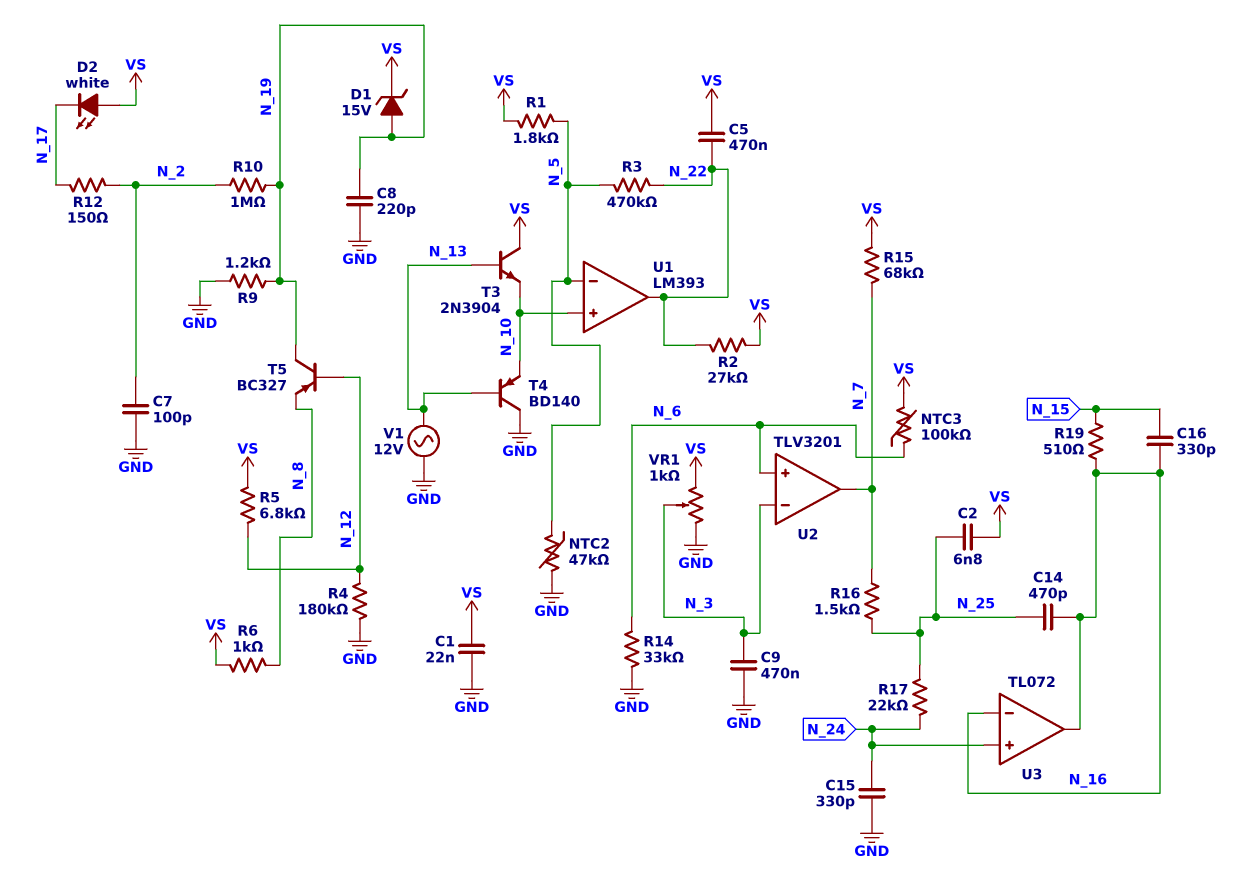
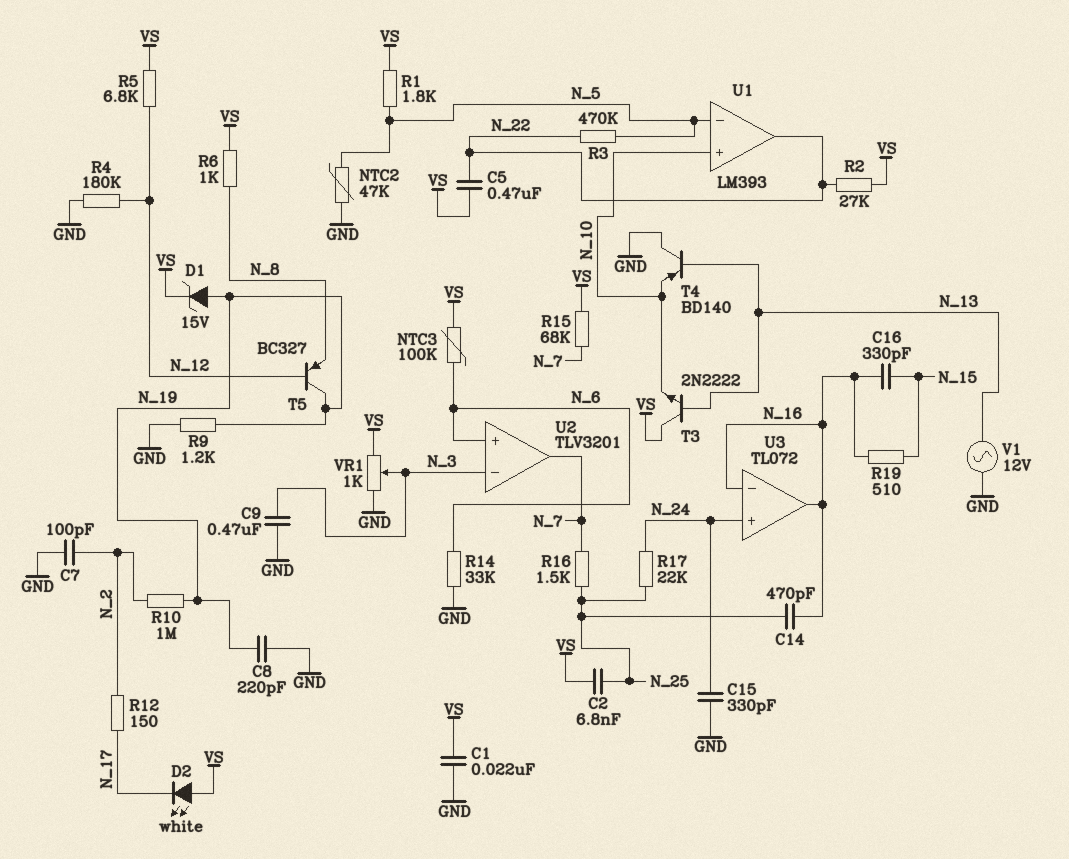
T3: NPN 2N3904 (B N_13, C VS, E N_10) -> NPN 2N2222 (B N_13, C VS, E N_10)

